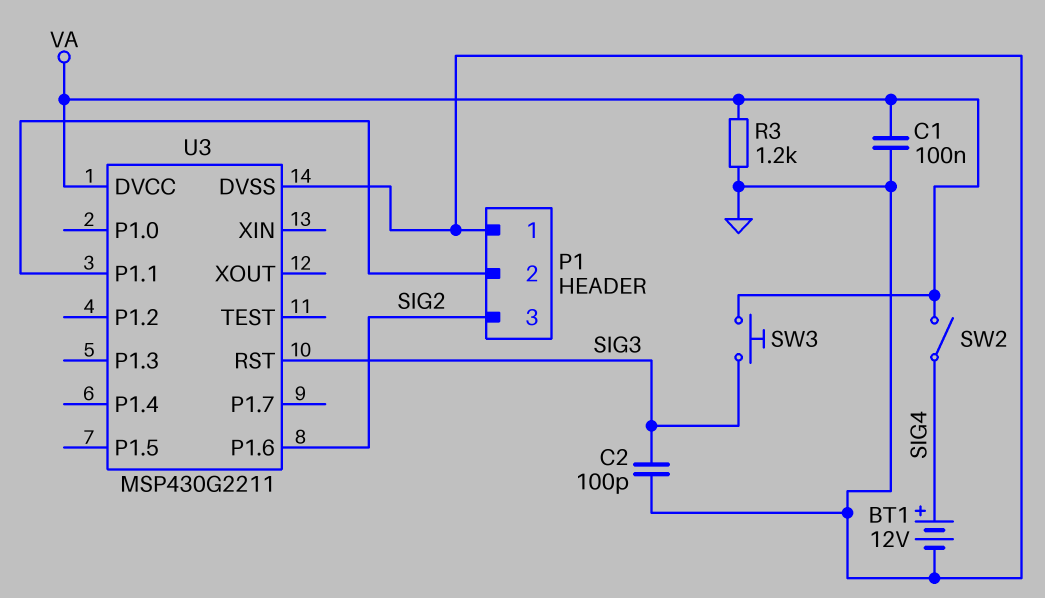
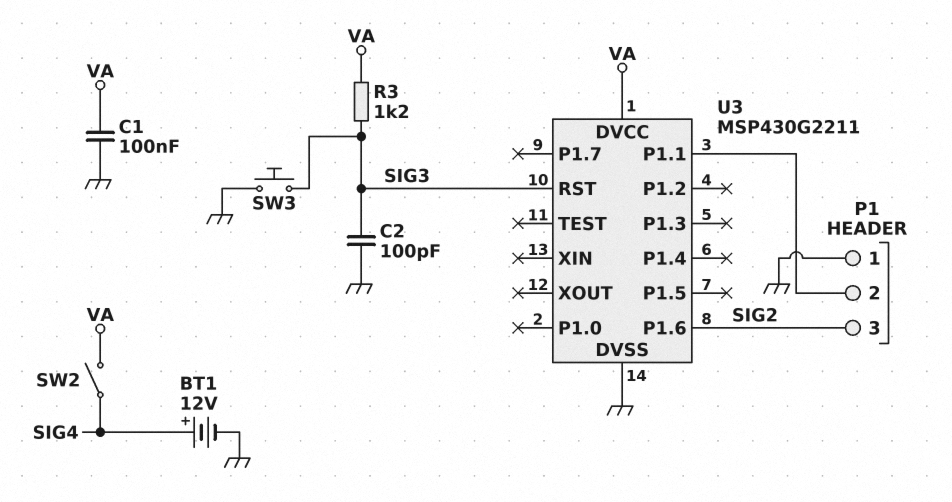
R3: 1.2k (GND, VA) -> 1.2k (SIG3, VA)
SW3: button (SIG3, VA) -> button (GND, SIG3)

